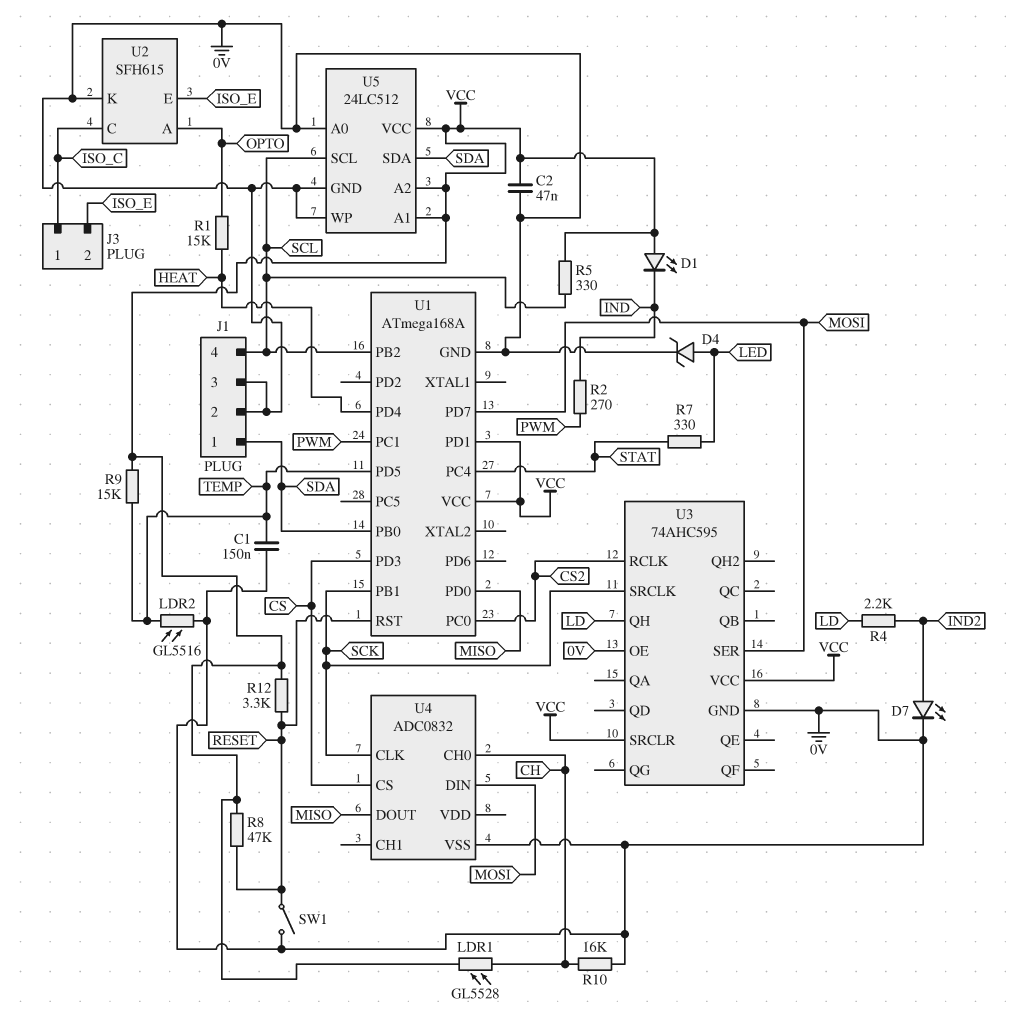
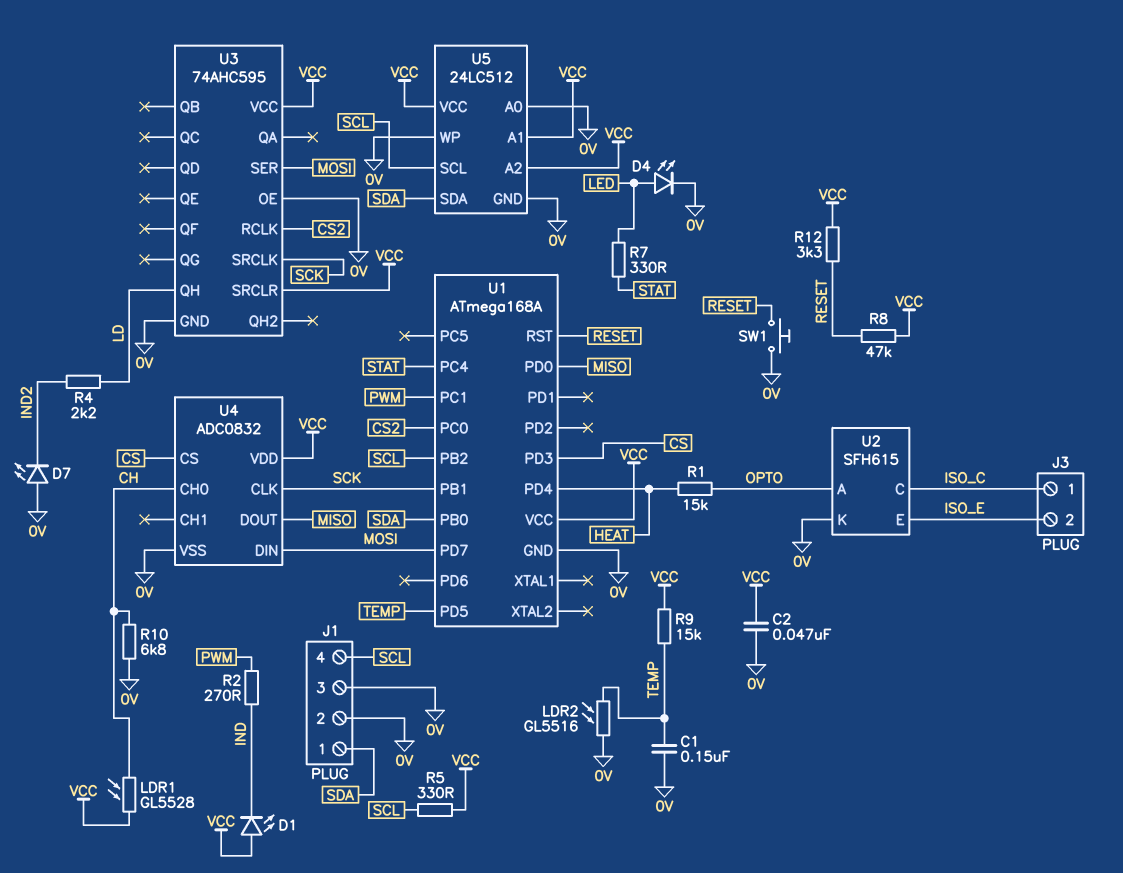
D4: zener (A LED, K 0V) -> LED (A LED, K 0V)
D7: LED (A IND2, K 0V) -> LED (A 0V, K IND2)
R10: 16k (0V, CH) -> 6.8k (0V, CH)
SW1: switch (0V, RESET) -> button (0V, RESET)
U1 pin PD1: VCC -> none
U4 pin VDD: none -> VCC

